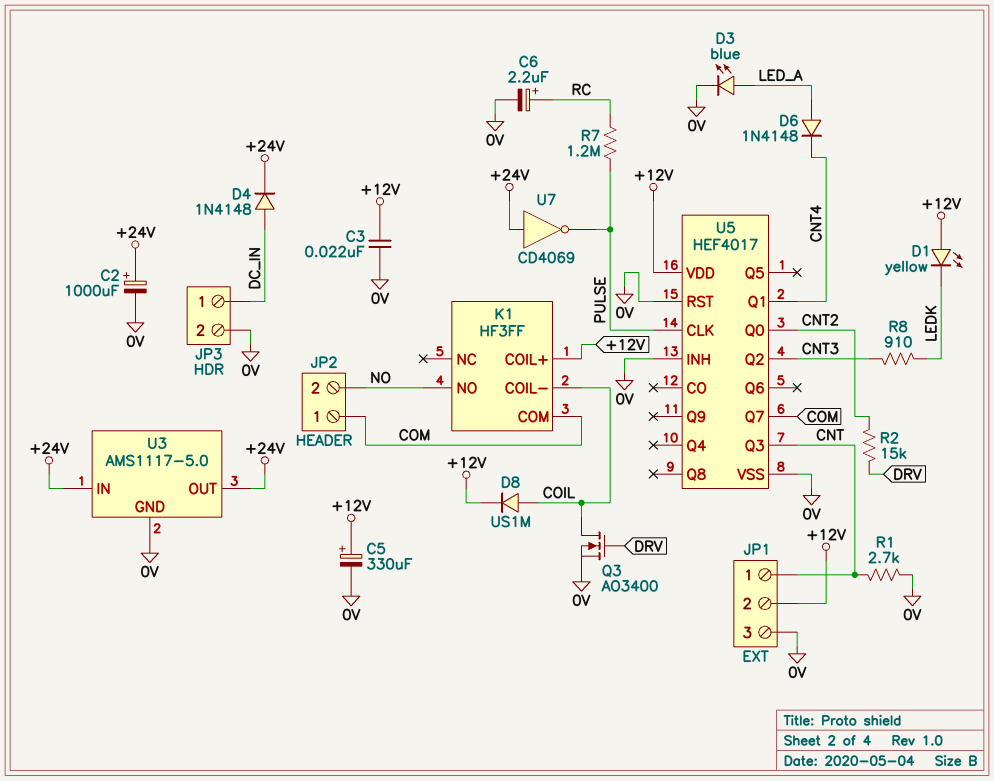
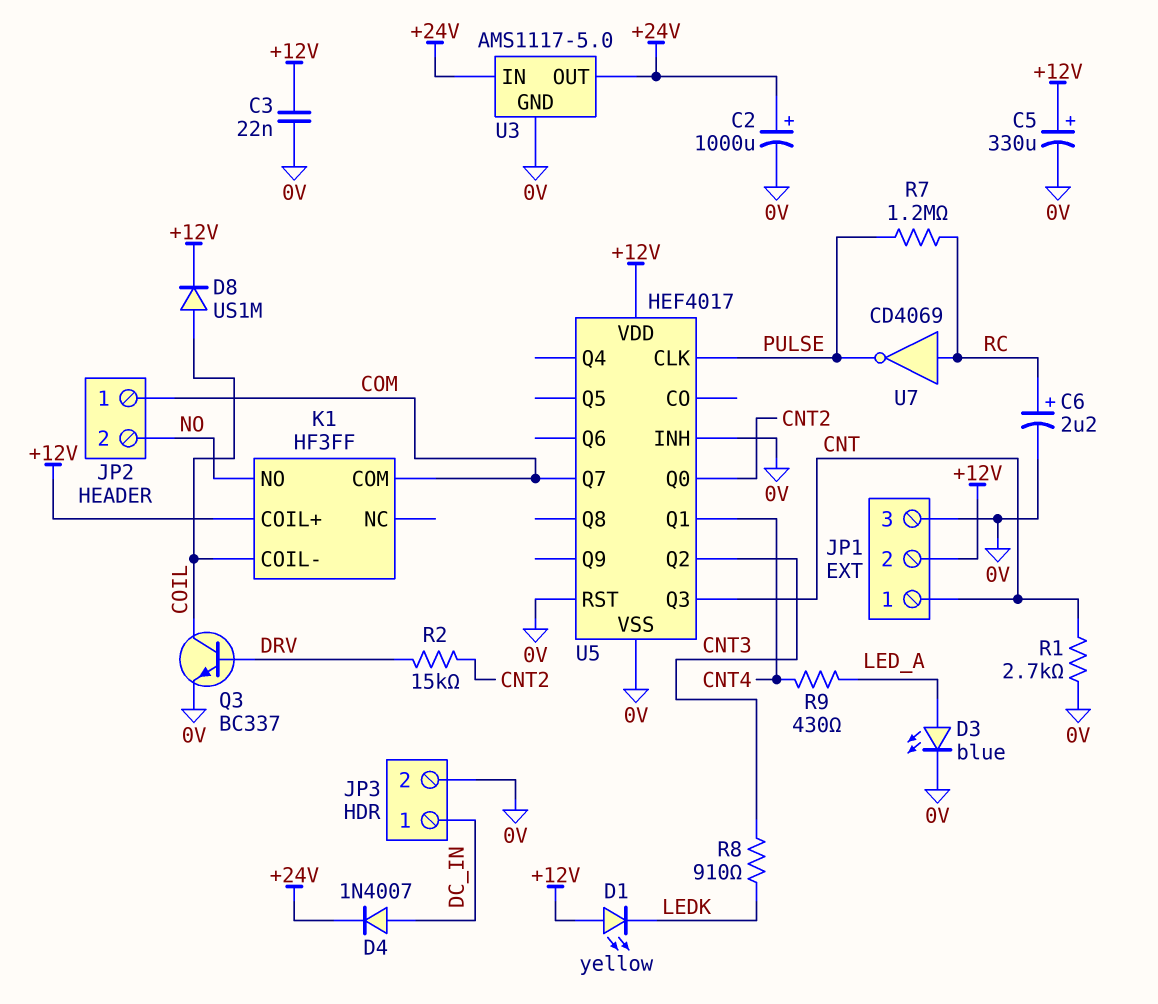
D4: diode 1N4148 (A DC_IN, K +24V) -> diode 1N4007 (A DC_IN, K +24V)
D6: diode 1N4148 (A LED_A, K CNT4) -> none
Q3: NMOS AO3400 (G DRV, D COIL, S 0V) -> NPN BC337 (B DRV, C COIL, E 0V)
R9: none -> 430 (CNT4, LED_A)
U7: NOT CD4069 (in +24V, out PULSE) -> NOT CD4069 (in RC, out PULSE)

